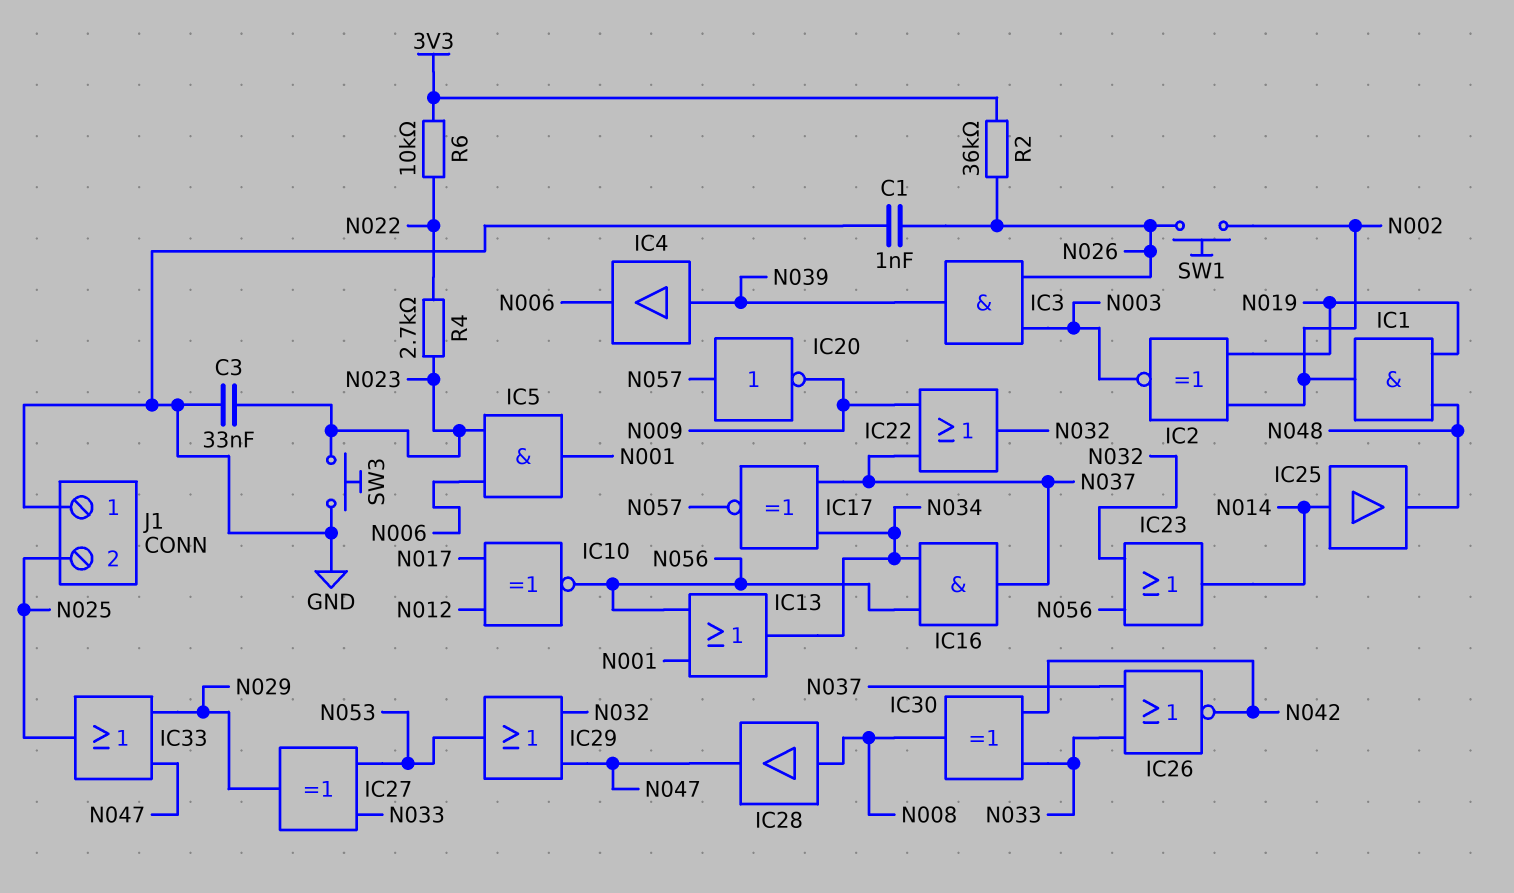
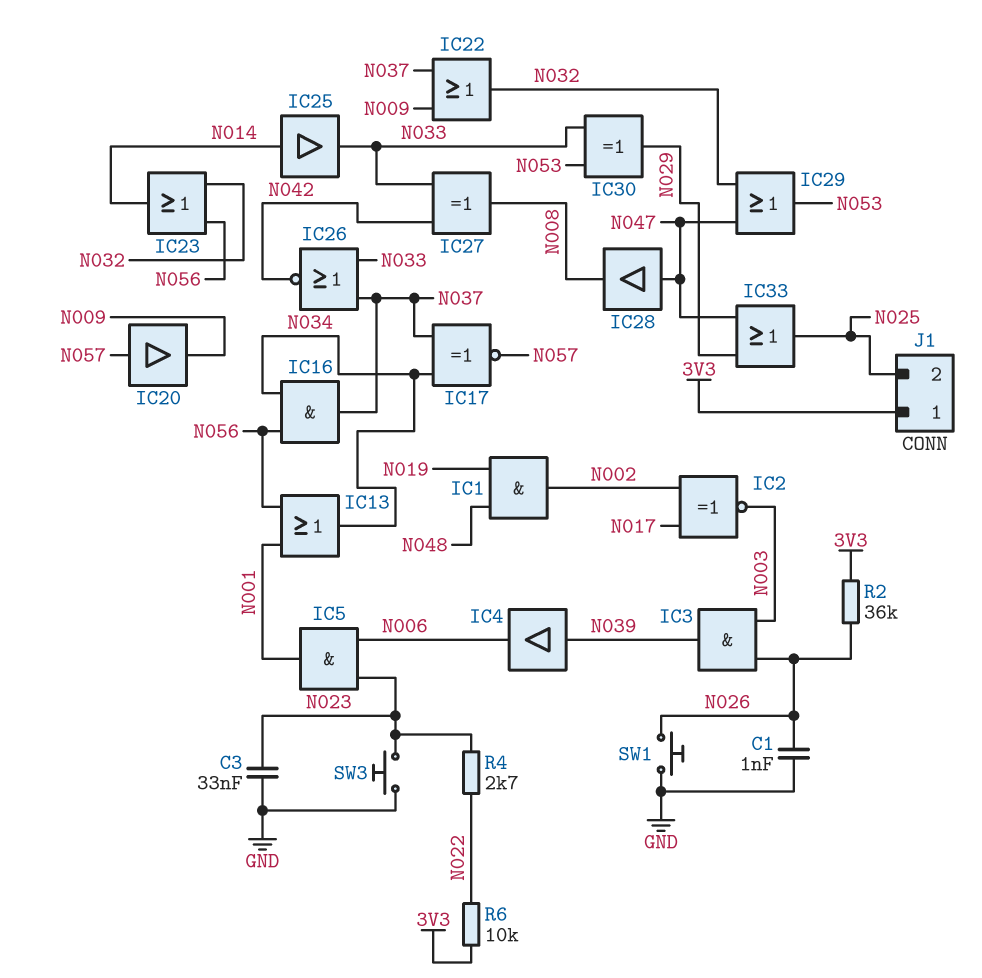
IC2: XNOR (in N002, in N019, out N003) -> XNOR (in N002, in N017, out N003)
IC10: XNOR (in N012, in N017, out N056) -> none
IC20: NOT (in N057, out N009) -> buffer (in N057, out N009)
IC25: buffer (in N014, out N048) -> buffer (in N014, out N033)
IC27: XOR (in N033, in N053, out N029) -> XOR (in N033, in N042, out N008)
IC28: buffer (in N008, out N047) -> buffer (in N047, out N008)
IC30: XOR (in N033, in N042, out N008) -> XOR (in N033, in N053, out N029)
J1 pin 1: GND -> 3V3
SW1: button (N002, N026) -> button (GND, N026)

